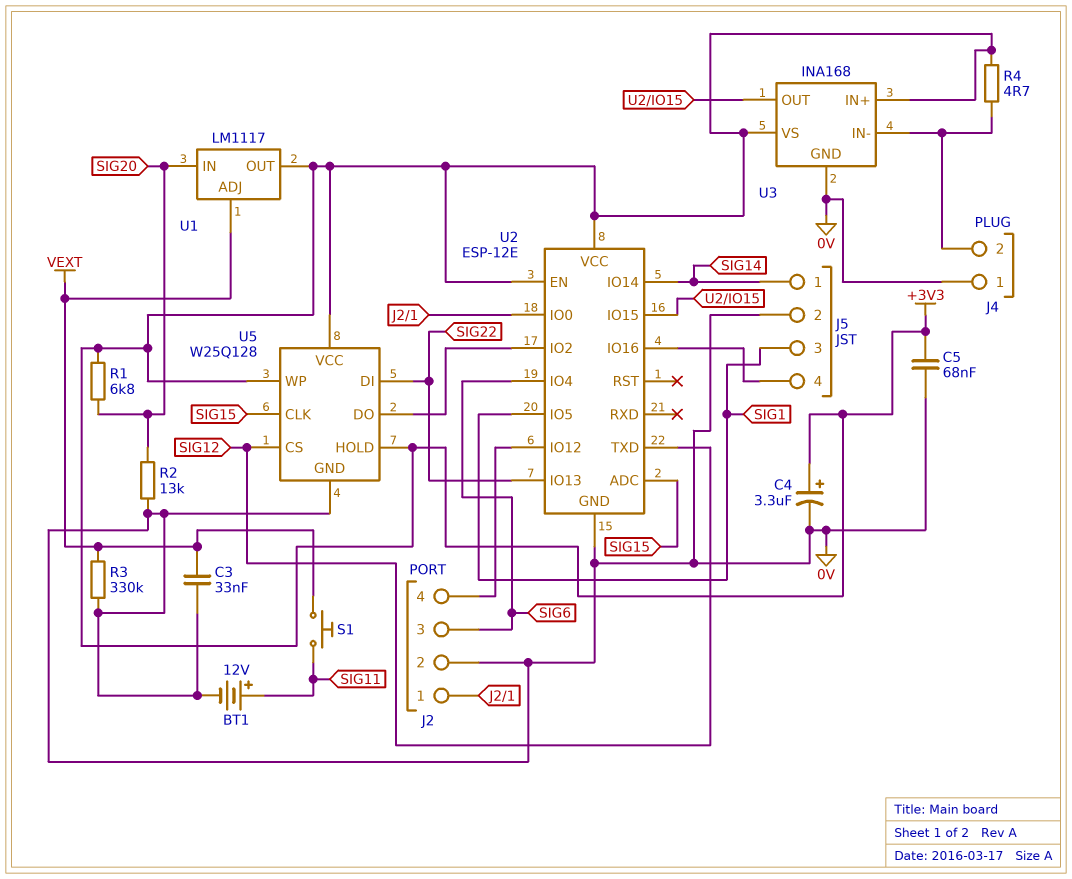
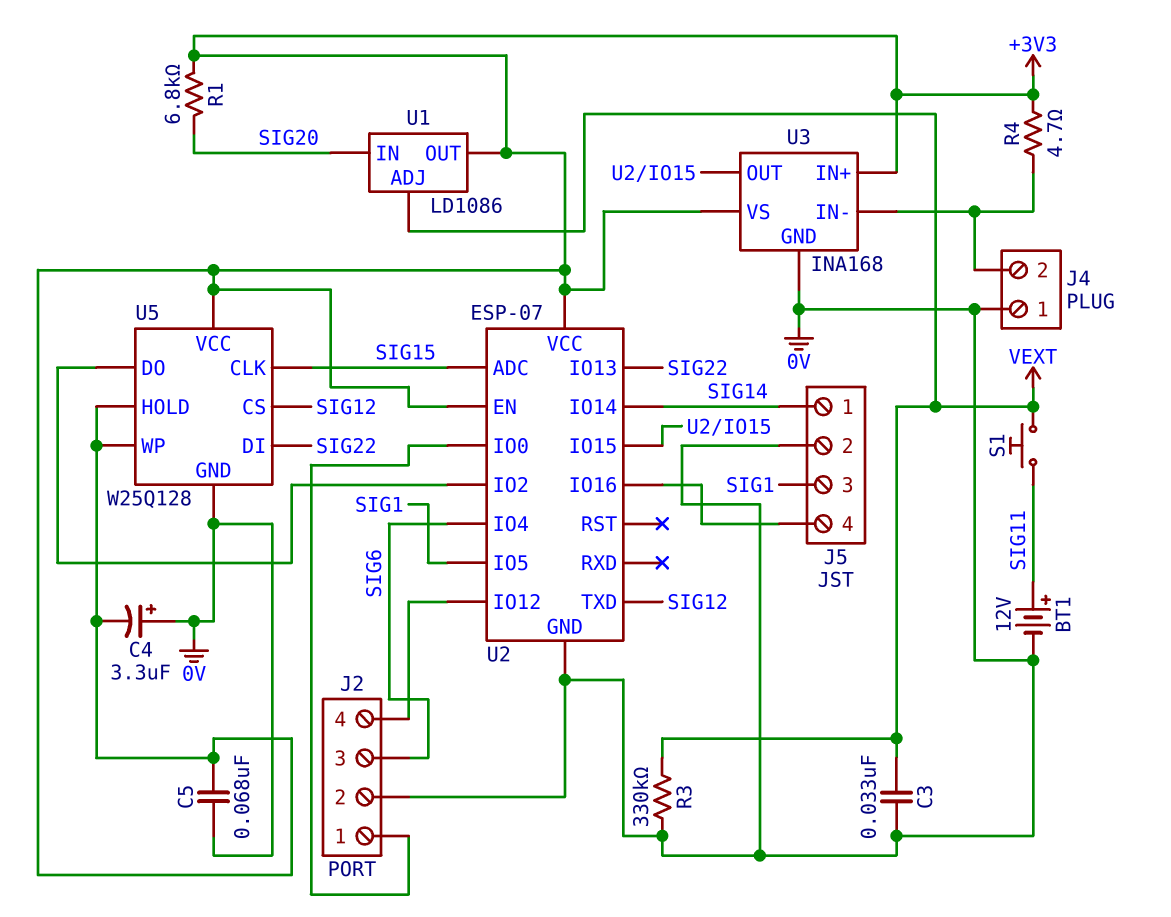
C4: 3.3uF (plus +3V3, minus 0V) -> 3.3uF (plus 0V, minus +3V3)
R2: 13k (0V, SIG20) -> none
U1: LM1117 -> LD1086
U2: ESP-12E -> ESP-07

